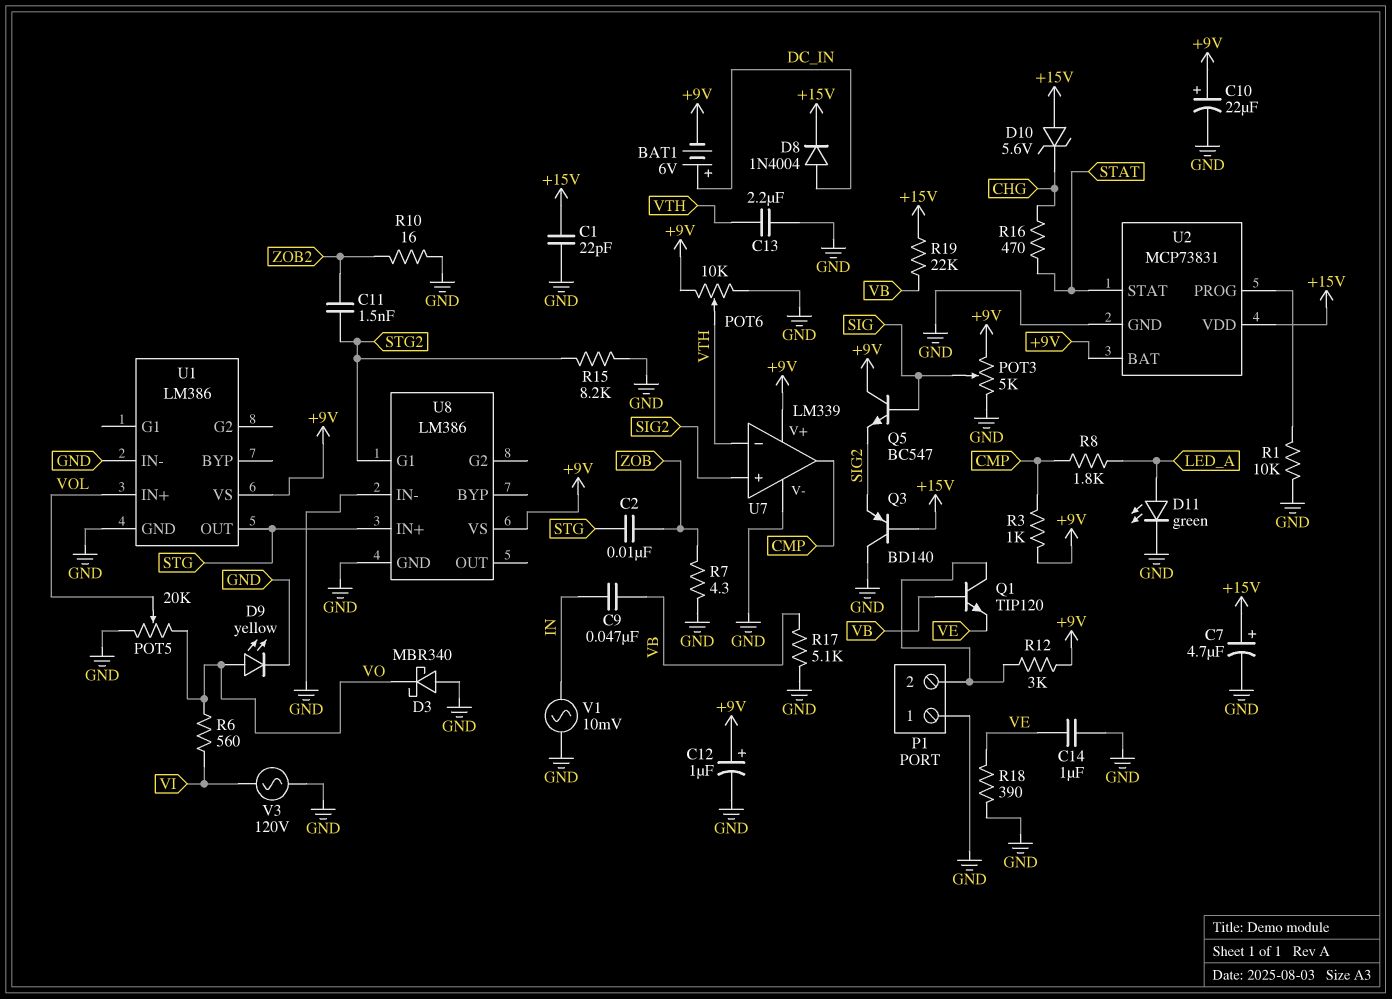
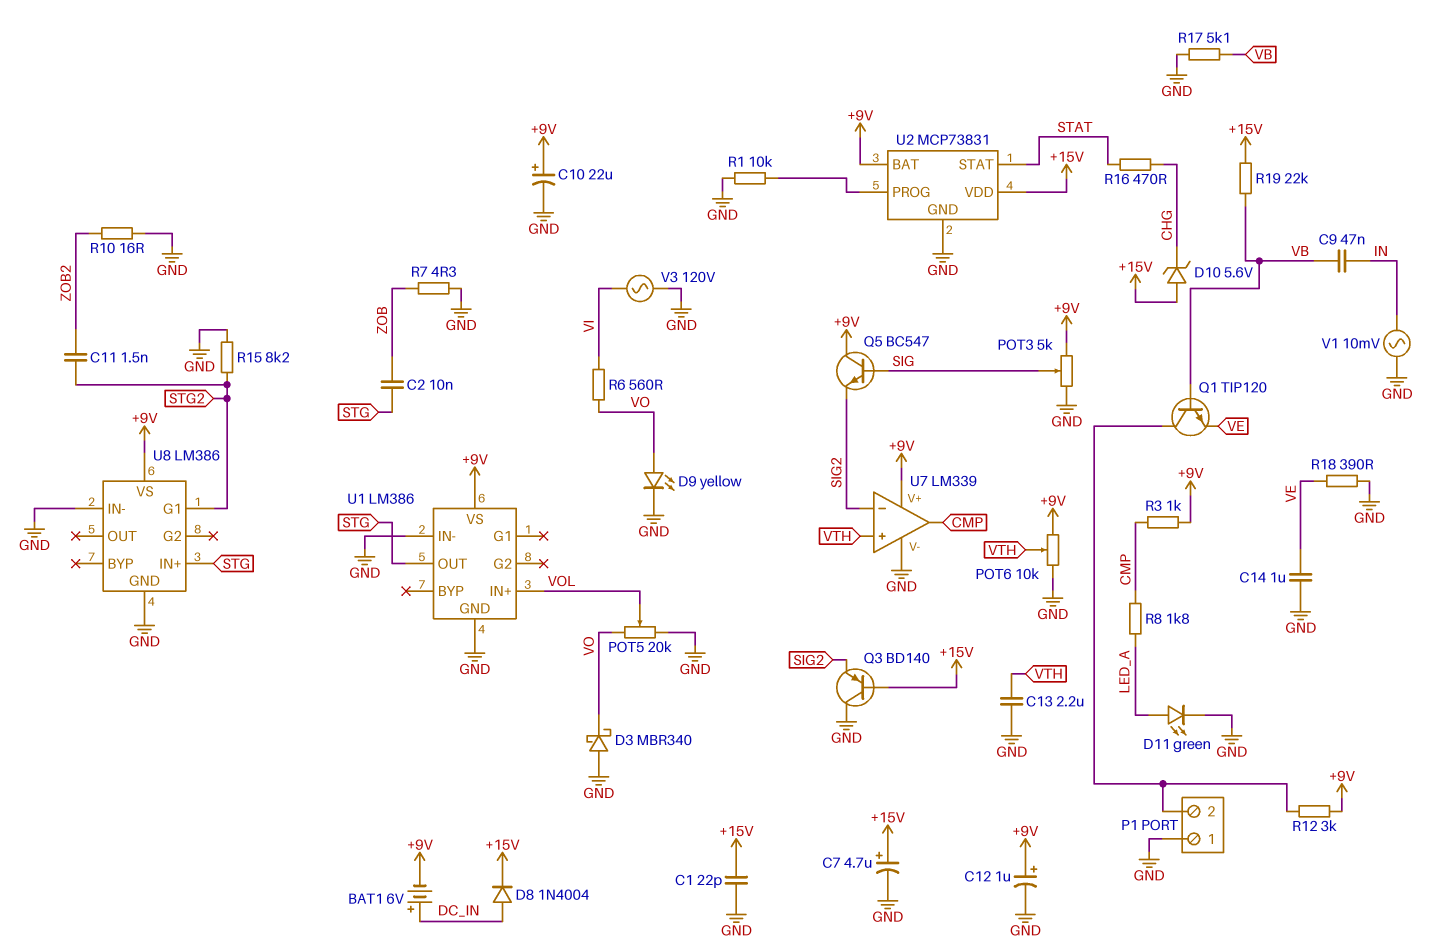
U7 pin in+: SIG2 -> VTH
U7 pin in-: VTH -> SIG2

